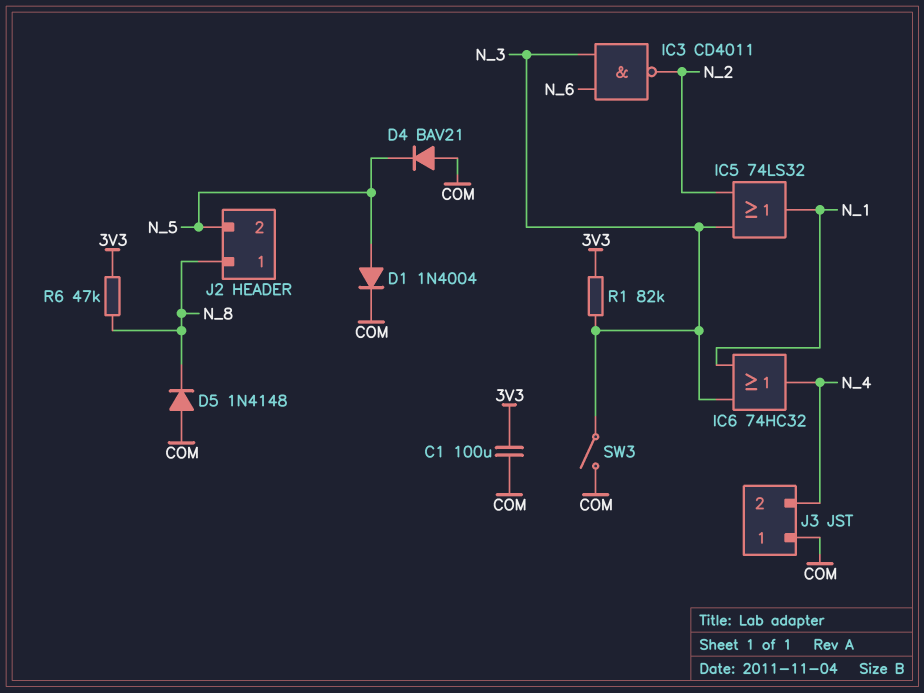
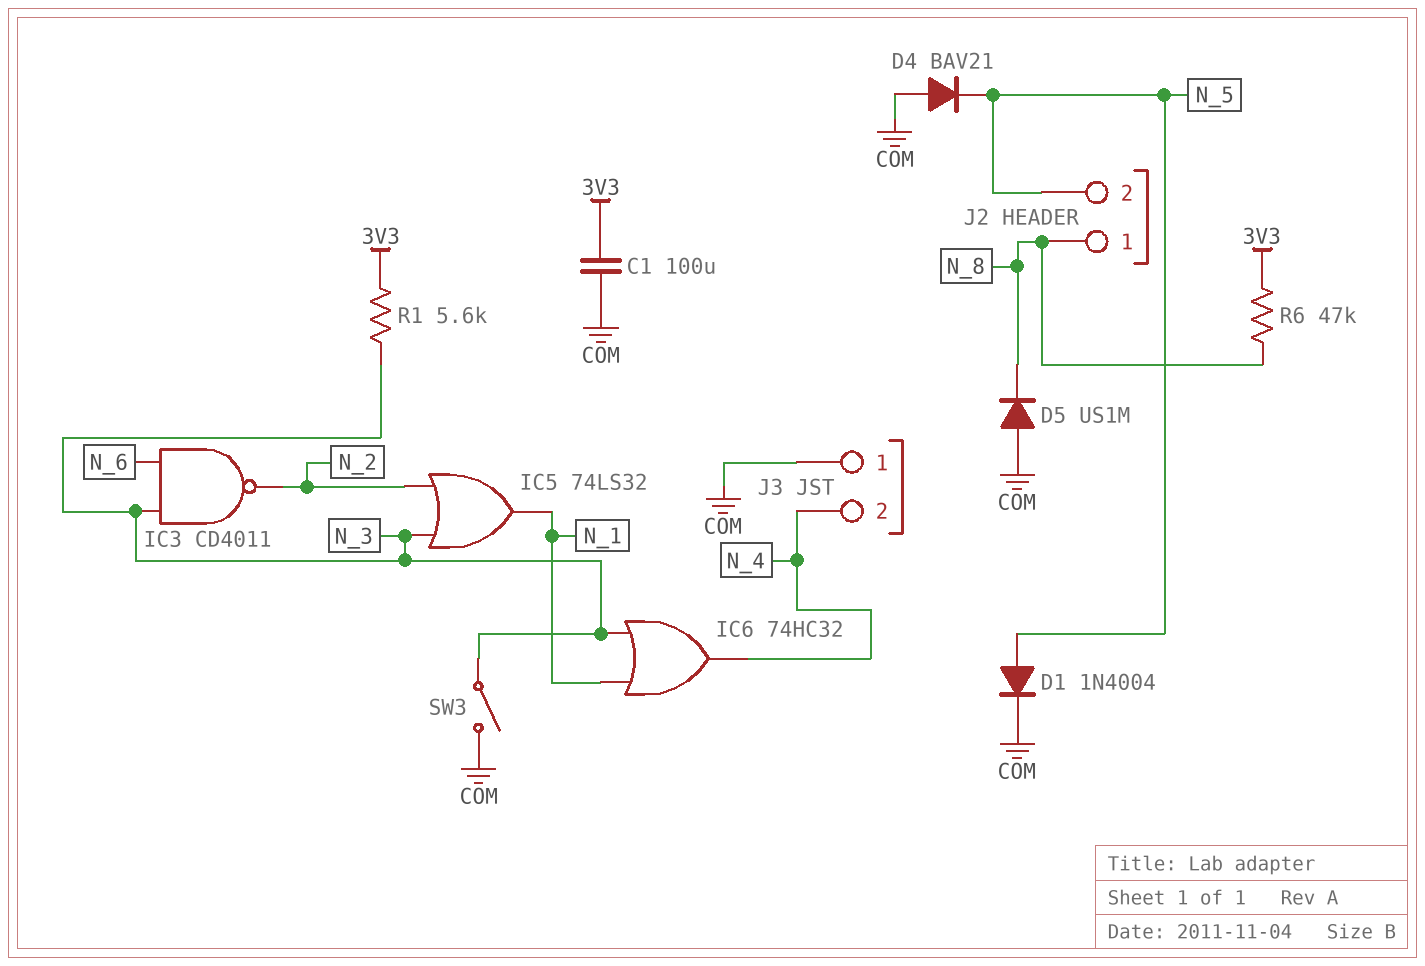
D5: diode 1N4148 (A COM, K N_8) -> diode US1M (A COM, K N_8)
R1: 82k (3V3, N_3) -> 5.6k (3V3, N_3)

